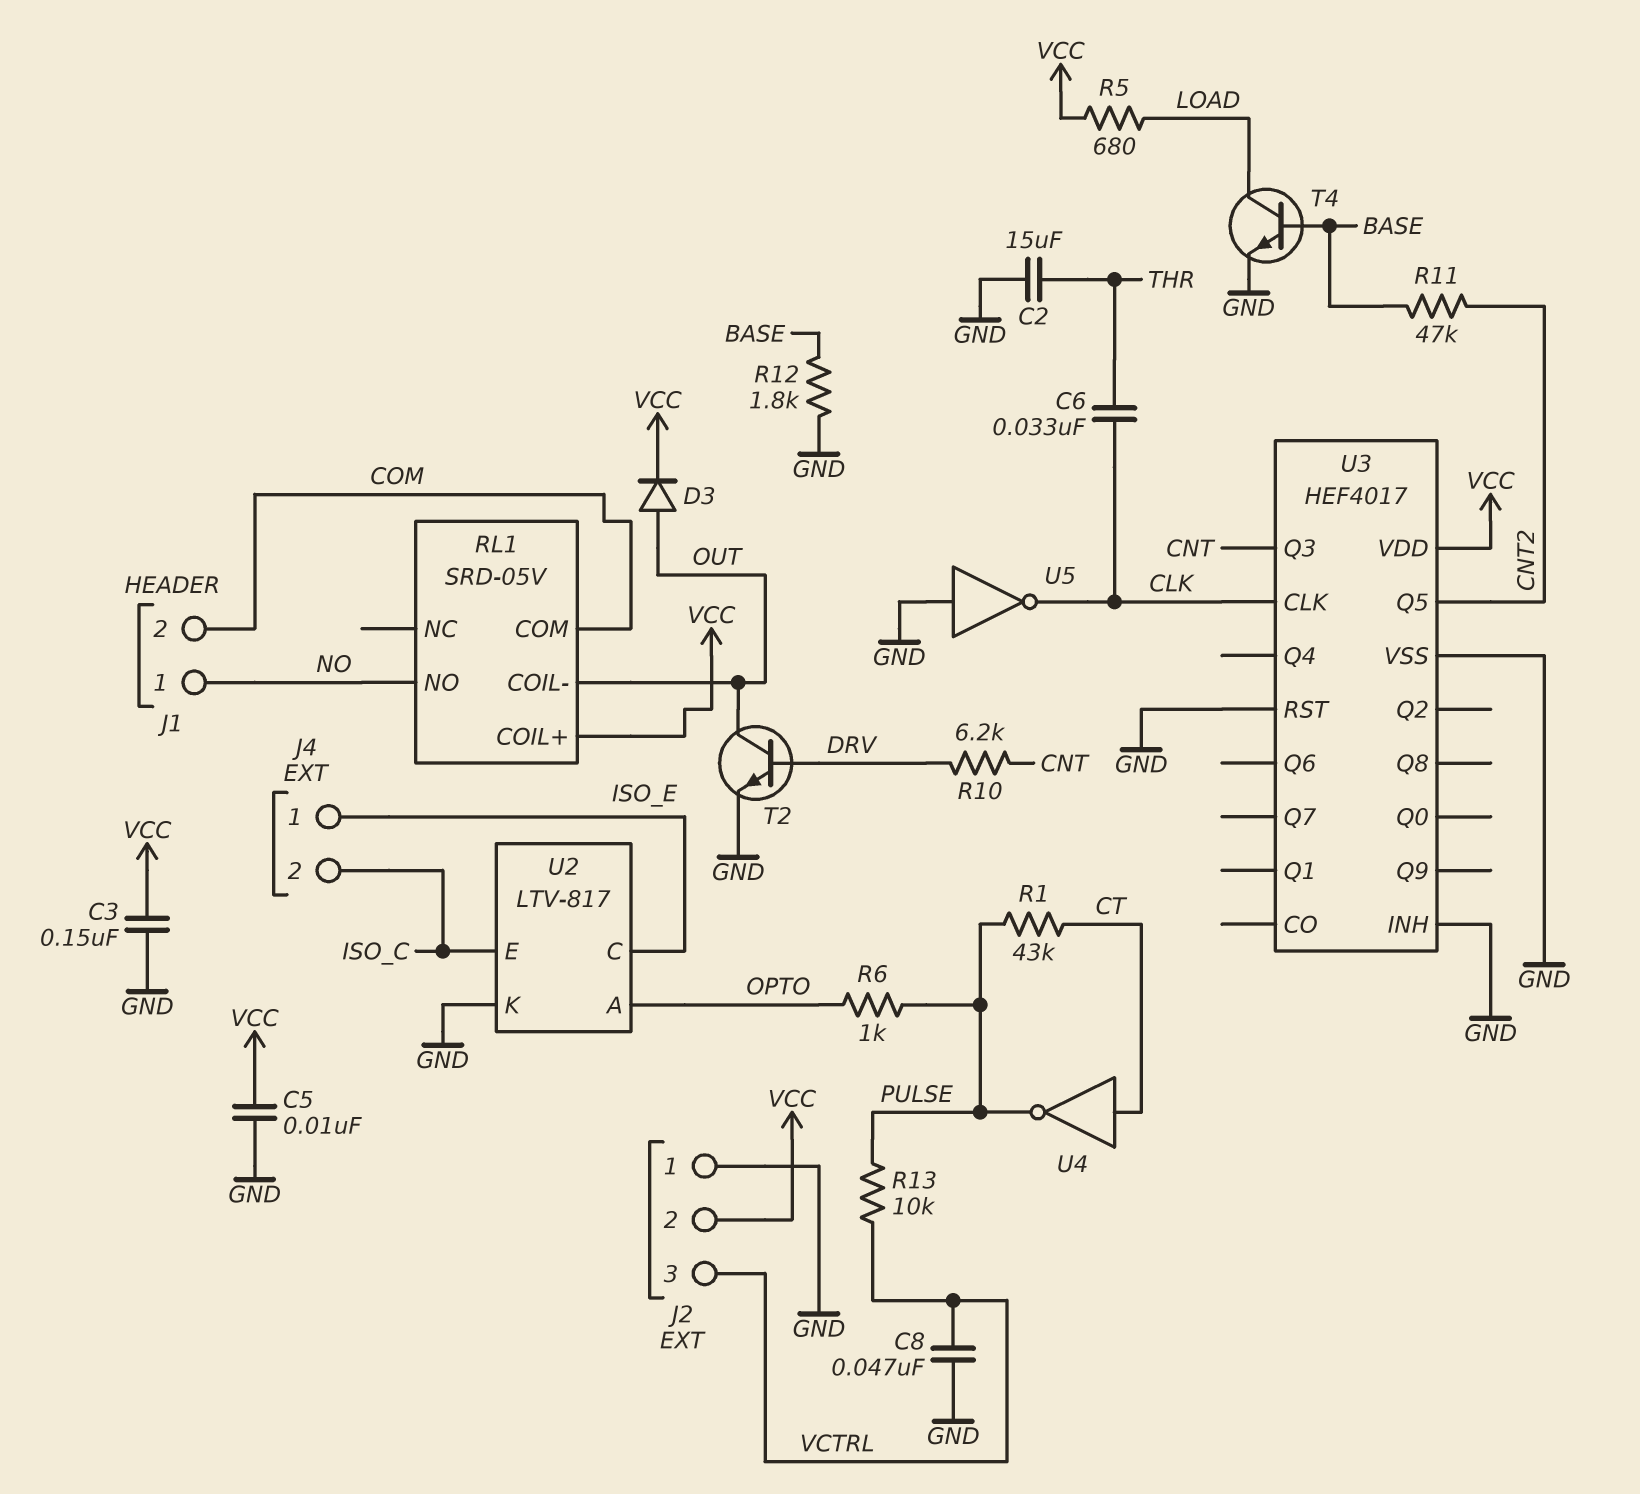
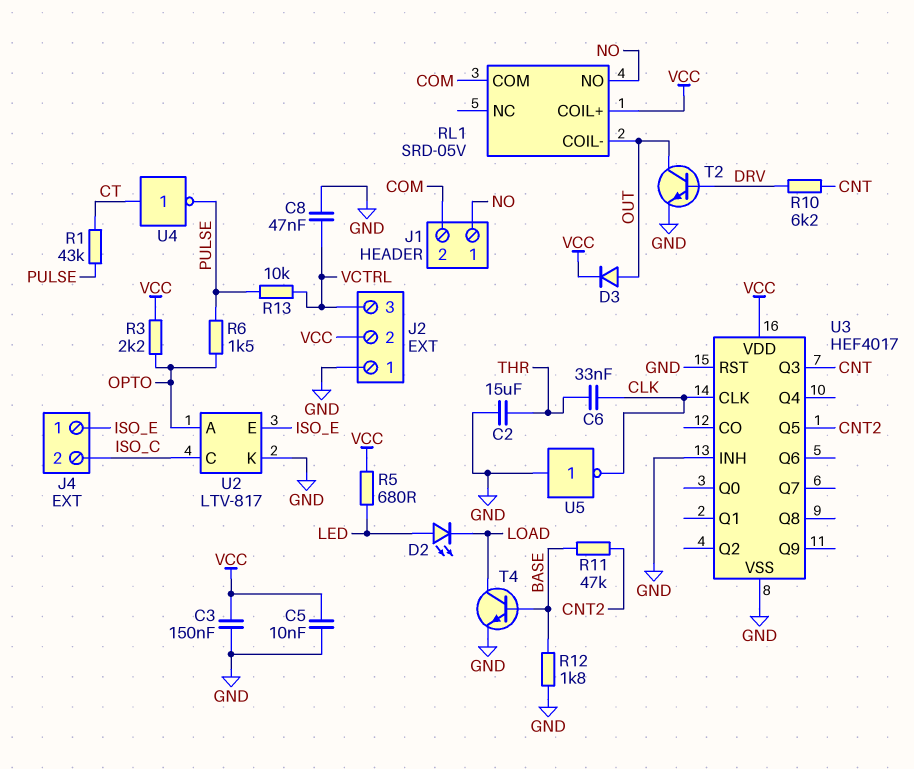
D2: none -> LED (A LED, K LOAD)
R3: none -> 2.2k (OPTO, VCC)
R5: 680 (LOAD, VCC) -> 680 (LED, VCC)
R6: 1k (OPTO, PULSE) -> 1.5k (OPTO, PULSE)
U2 pin C: ISO_E -> ISO_C
U2 pin E: ISO_C -> ISO_E

